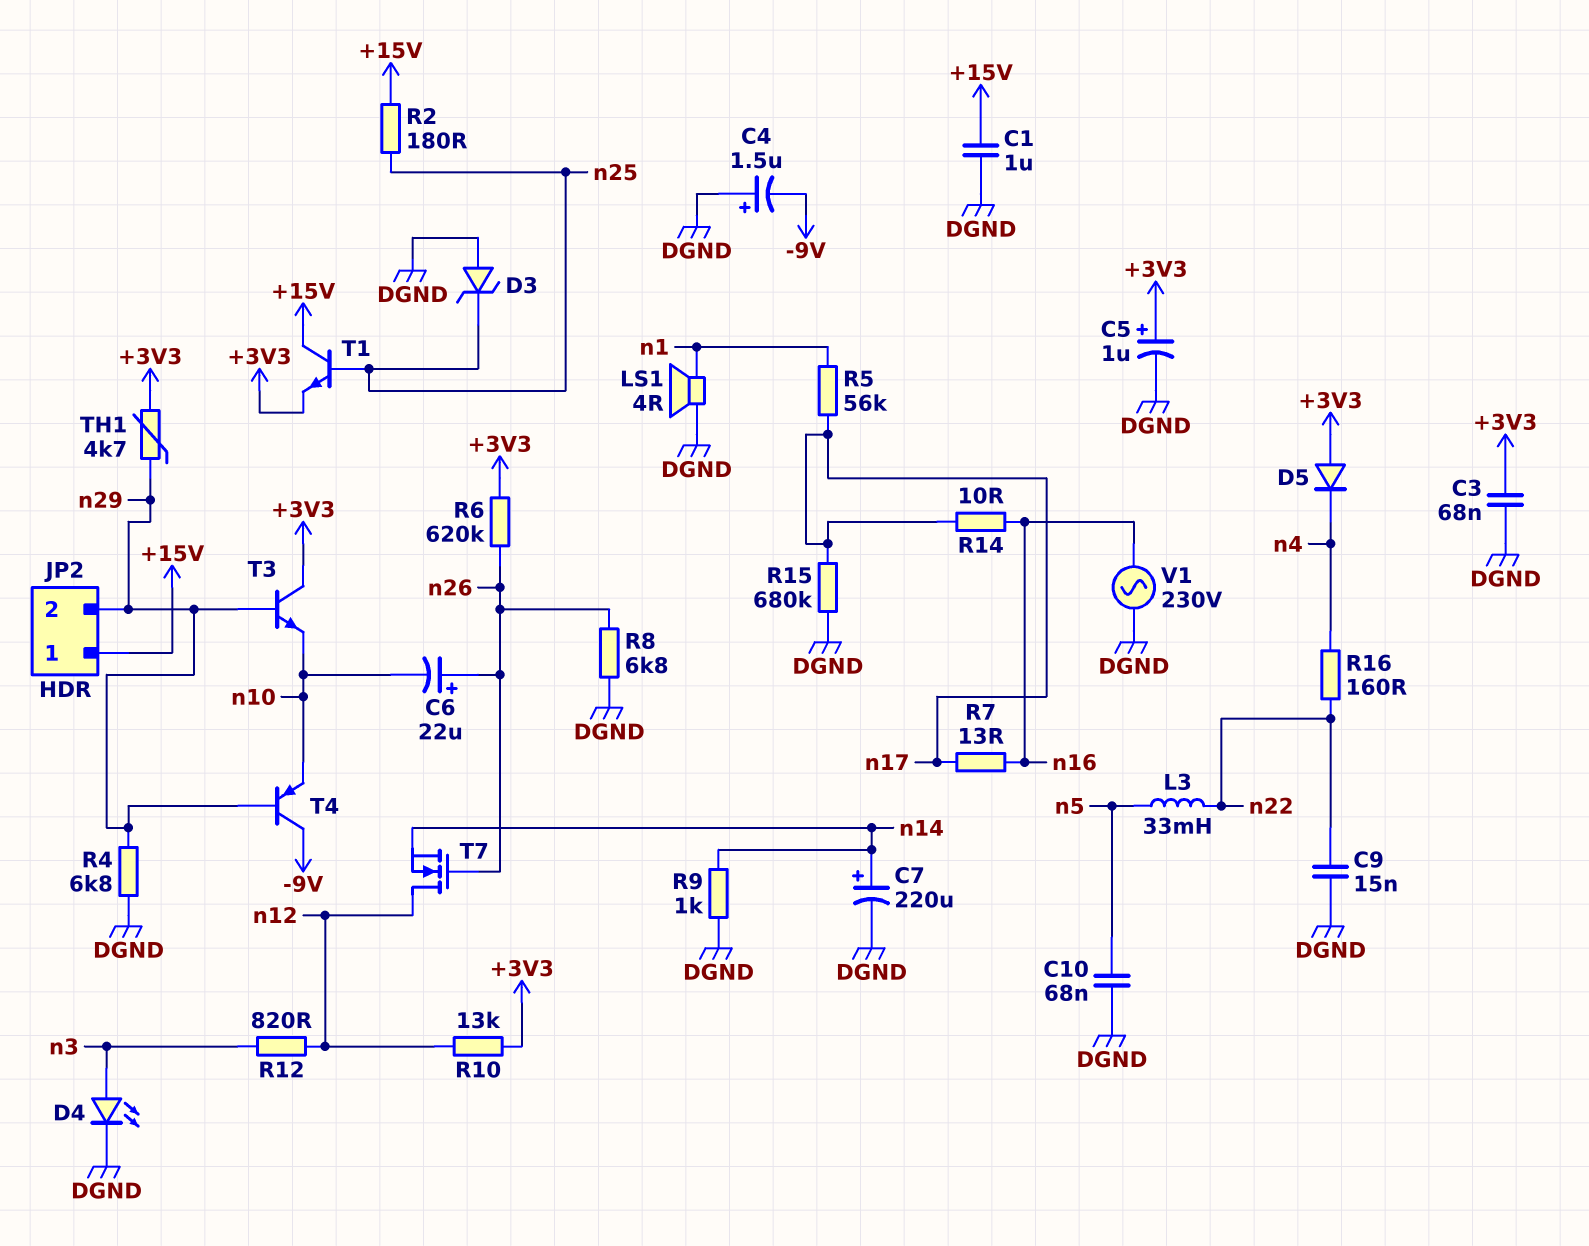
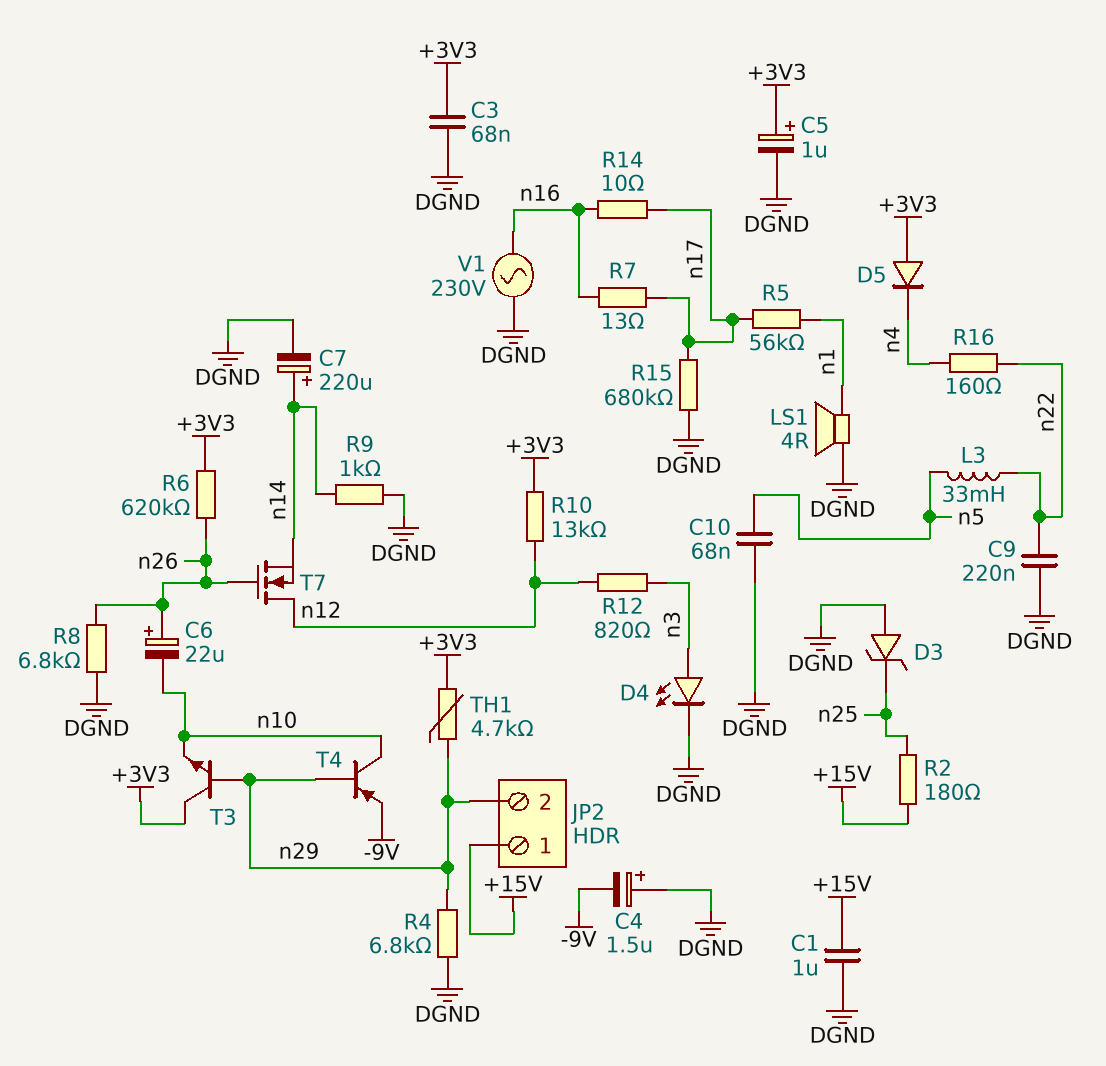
C9: 15nF (DGND, n22) -> 220nF (DGND, n22)
T1: NPN (B n25, C +15V, E +3V3) -> none
T4: PNP (B n29, C -9V, E n10) -> PNP (B n29, C n10, E -9V)

